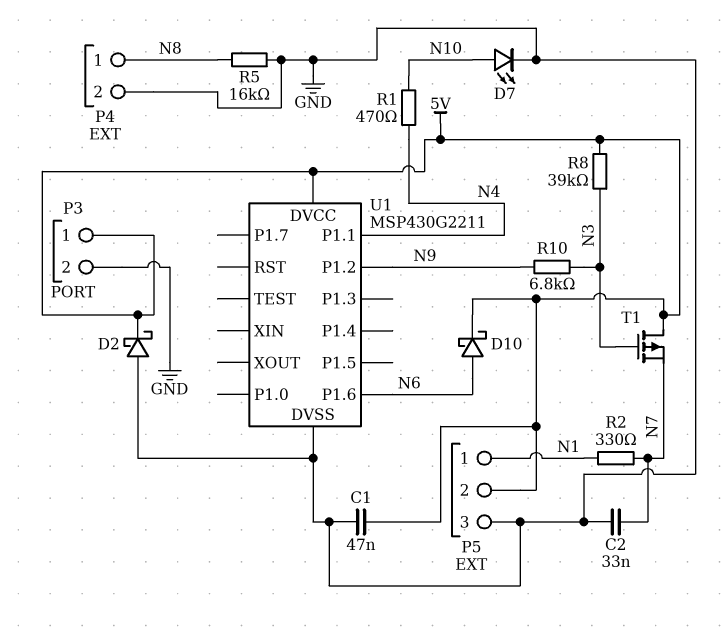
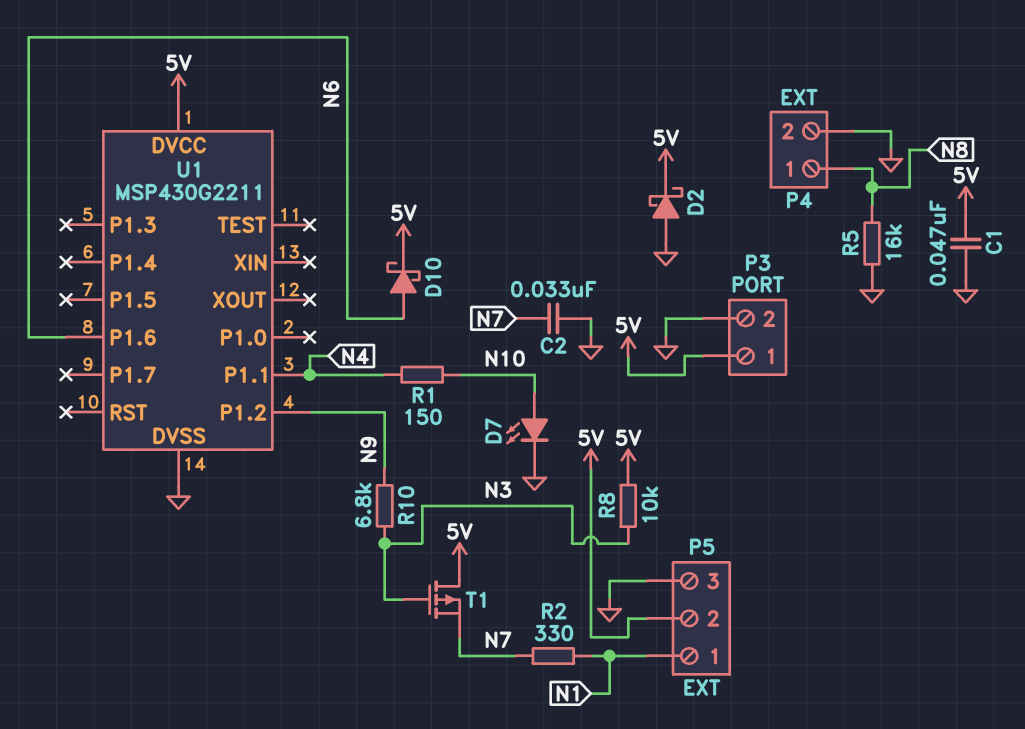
R1: 470 (N4, N10) -> 150 (N4, N10)
R8: 39k (5V, N3) -> 10k (5V, N3)

